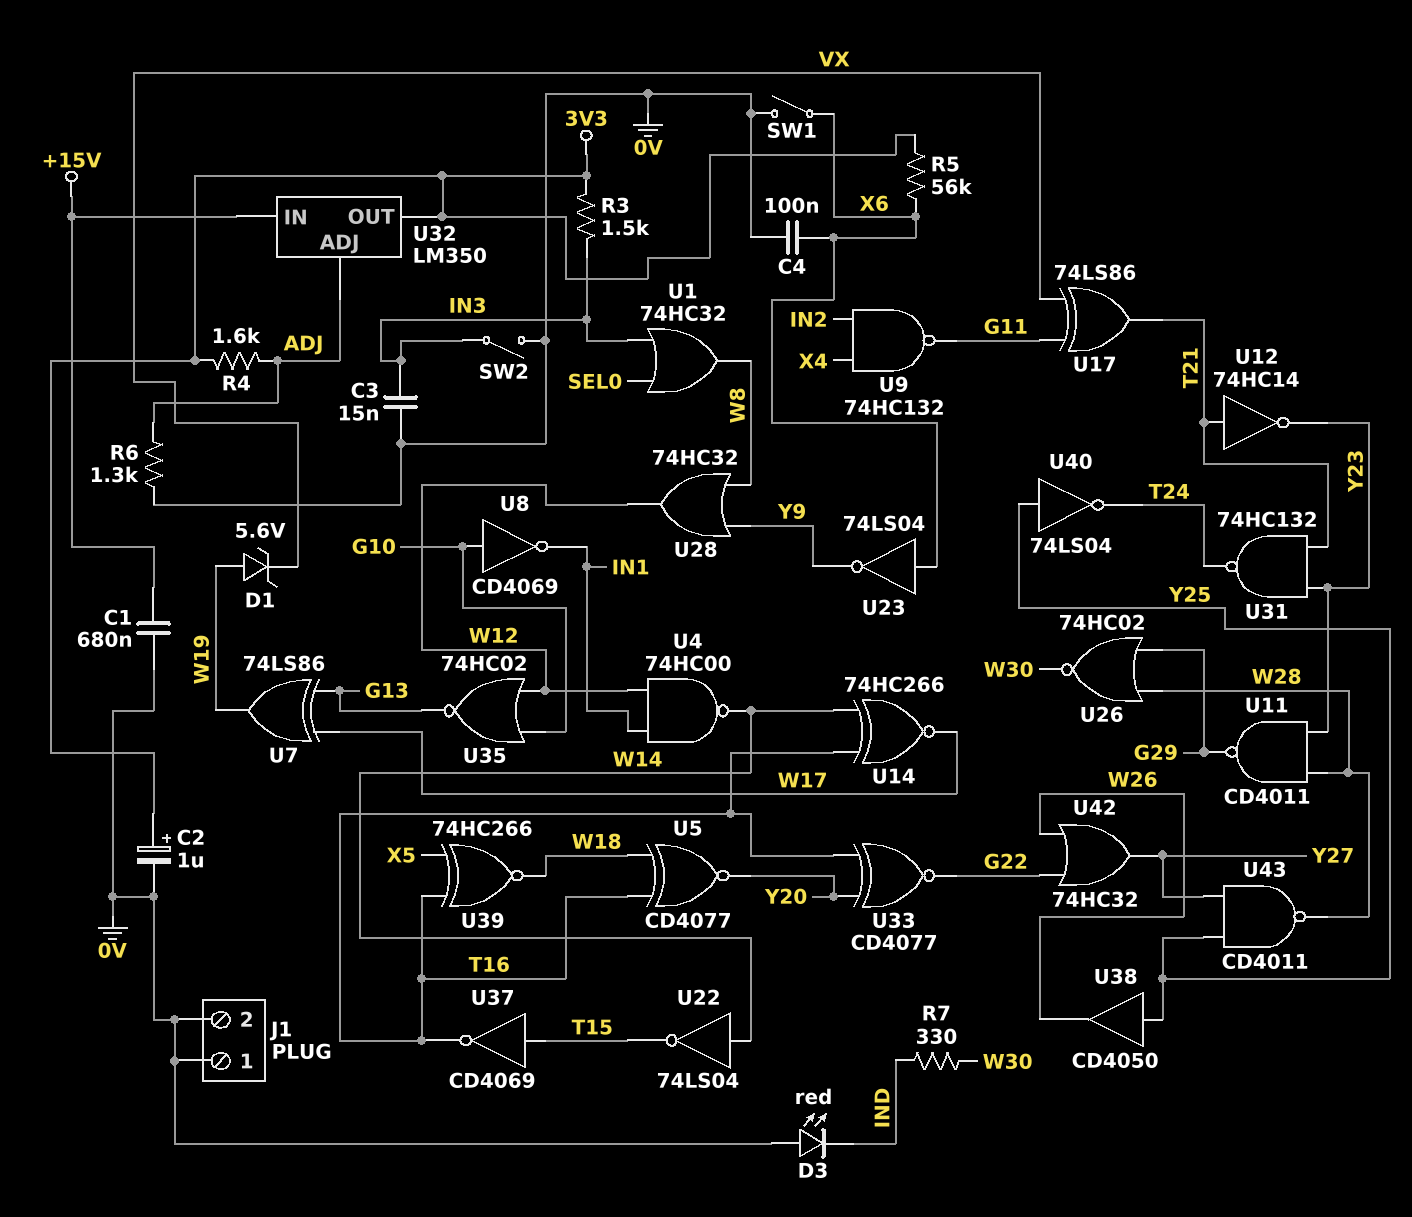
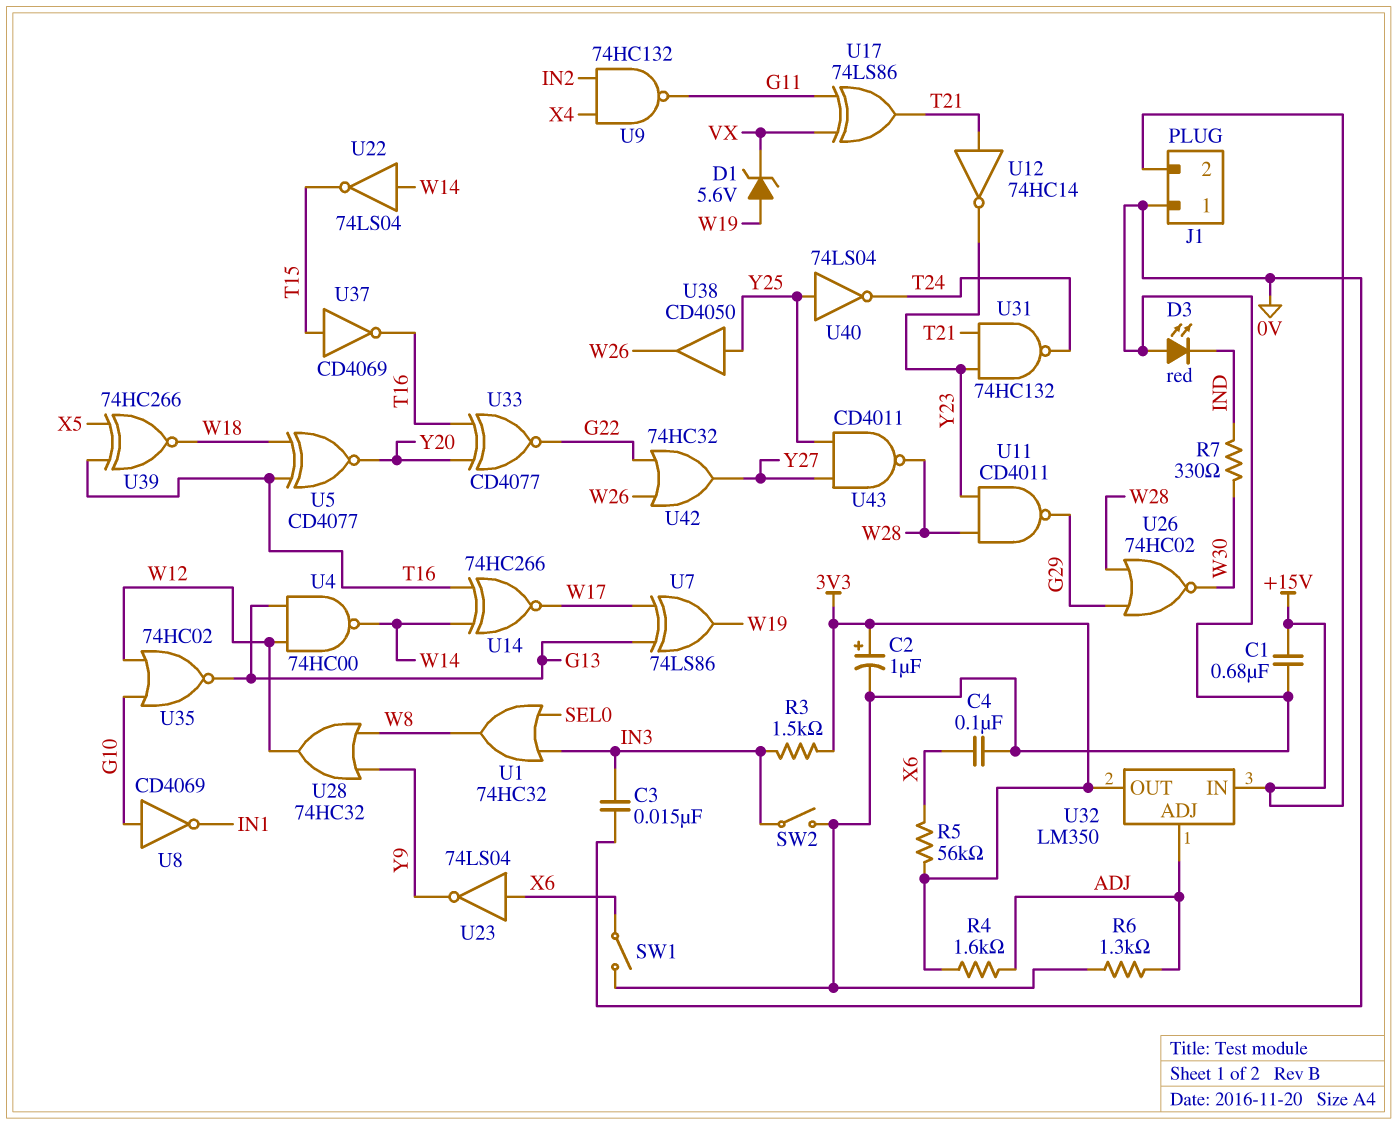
J1 pin 2: 0V -> +15V
U4: NAND 74HC00 (in IN1, in W12, out W14) -> NAND 74HC00 (in G13, in W12, out W14)

